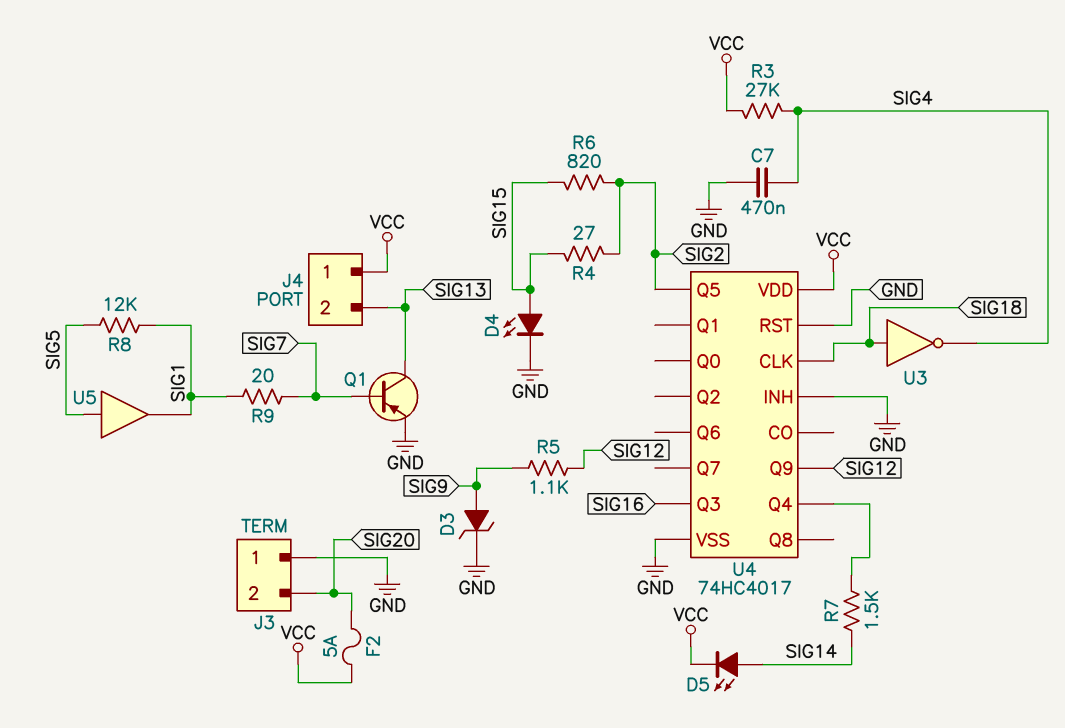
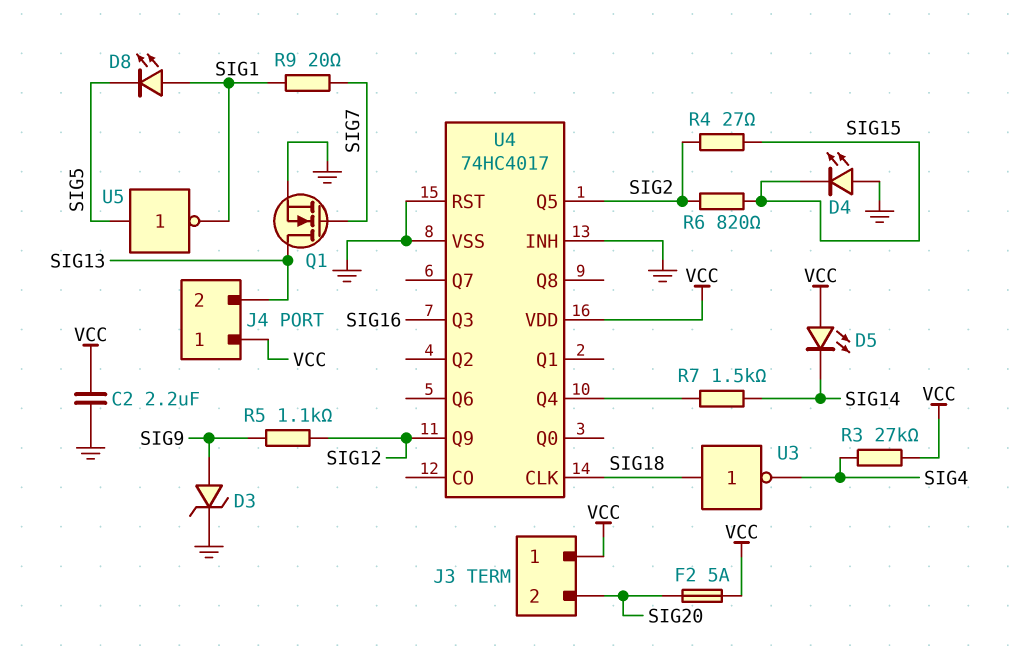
C2: none -> 2.2uF (GND, VCC)
C7: 470nF (GND, SIG4) -> none
D4: LED (A SIG15, K GND) -> LED (A GND, K SIG15)
D5: LED (A SIG14, K VCC) -> LED (A VCC, K SIG14)
D8: none -> LED (A SIG1, K SIG5)
J3 pin 1: GND -> VCC
Q1: PNP (B SIG7, C SIG13, E GND) -> NMOS (G SIG7, D SIG13, S GND)
R8: 12k (SIG1, SIG5) -> none
U5: buffer (in SIG5, out SIG1) -> NOT (in SIG5, out SIG1)

